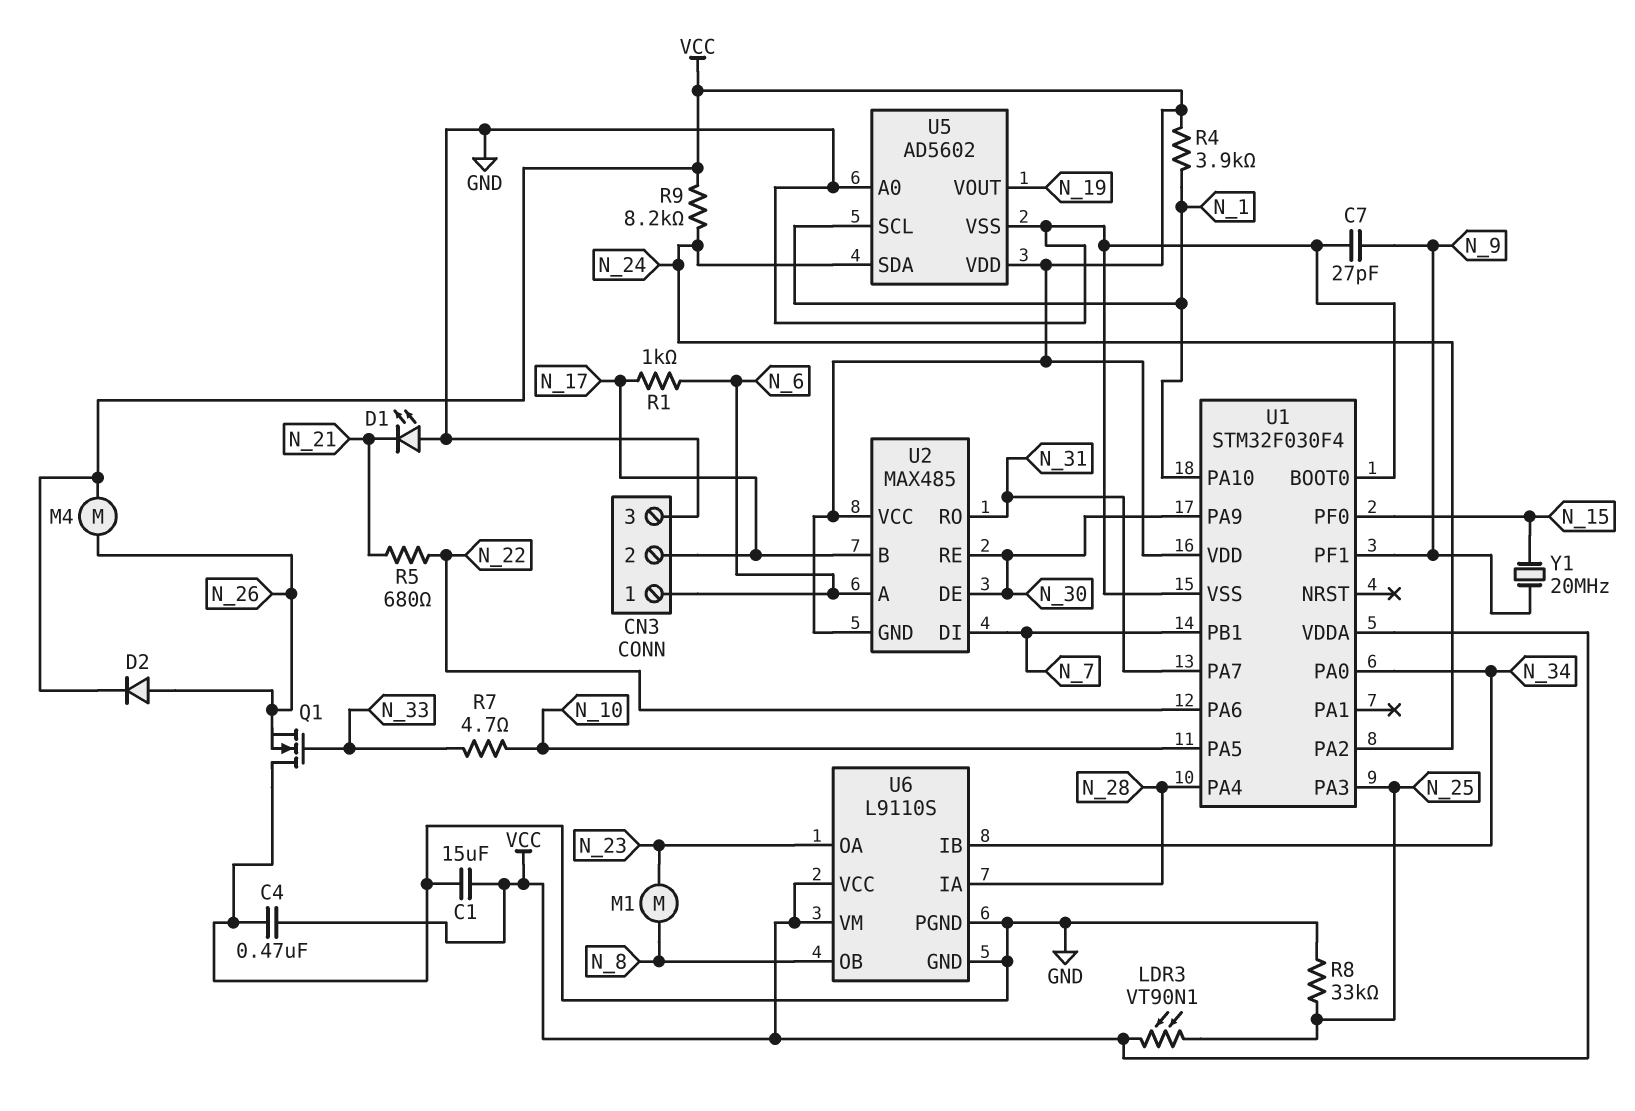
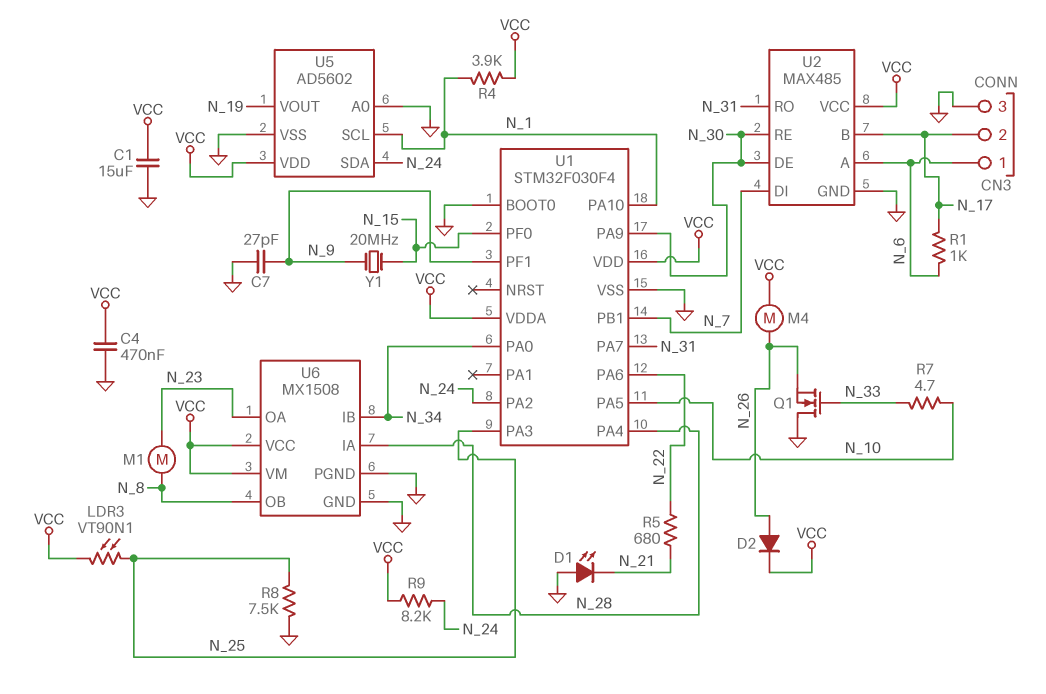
R8: 33k (GND, N_25) -> 7.5k (GND, N_25)
U2 pin GND: VCC -> GND
U6: L9110S -> MX1508

